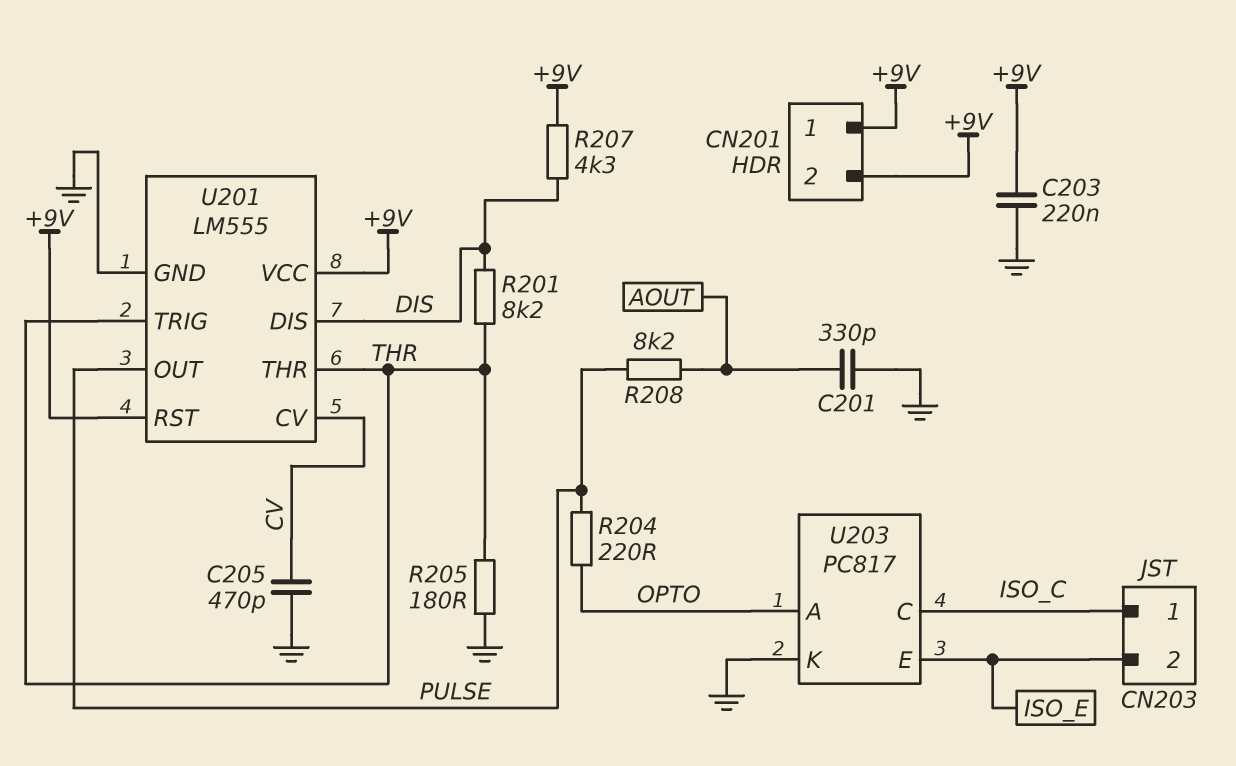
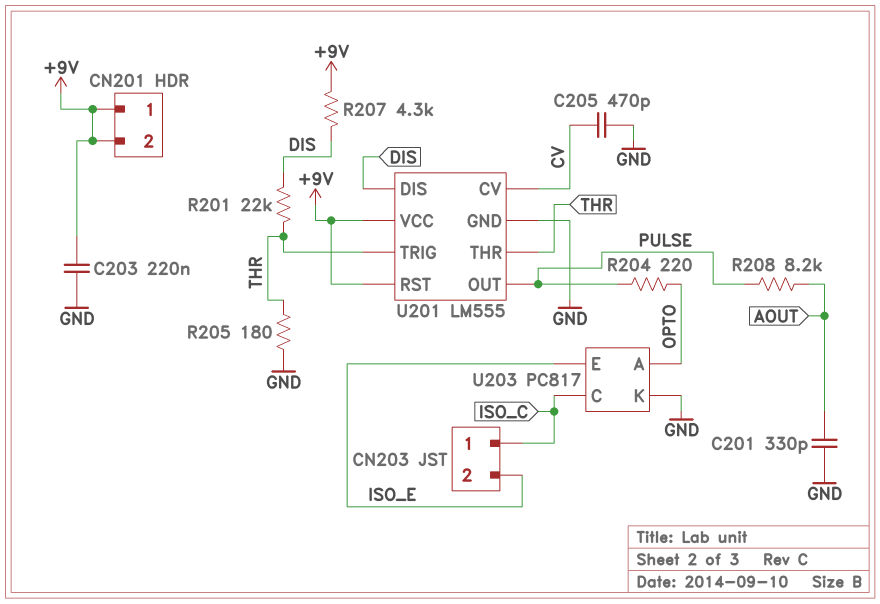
R201: 8.2k (DIS, THR) -> 22k (DIS, THR)

